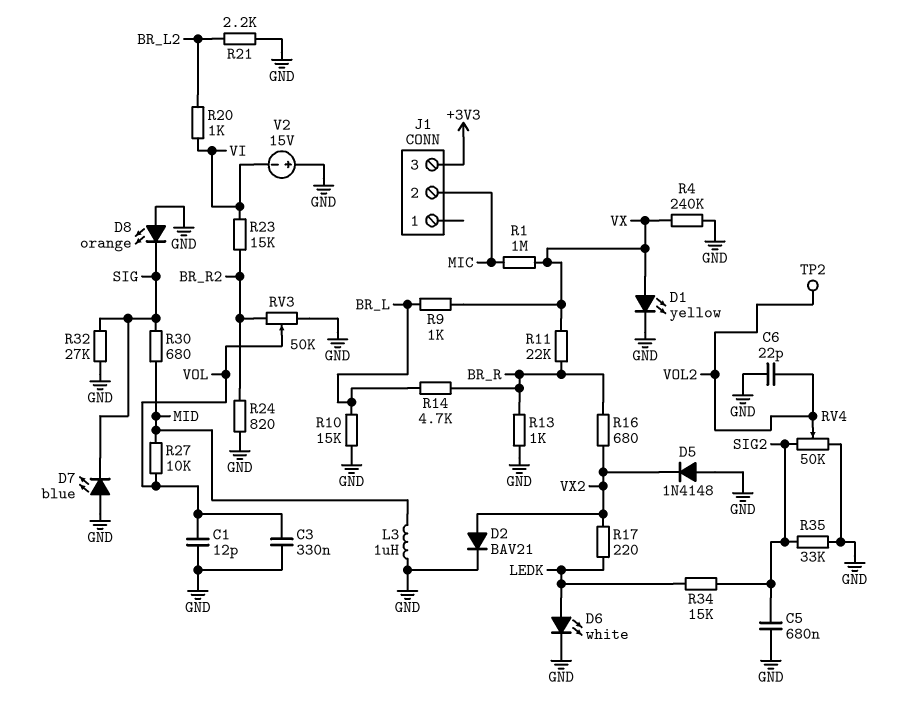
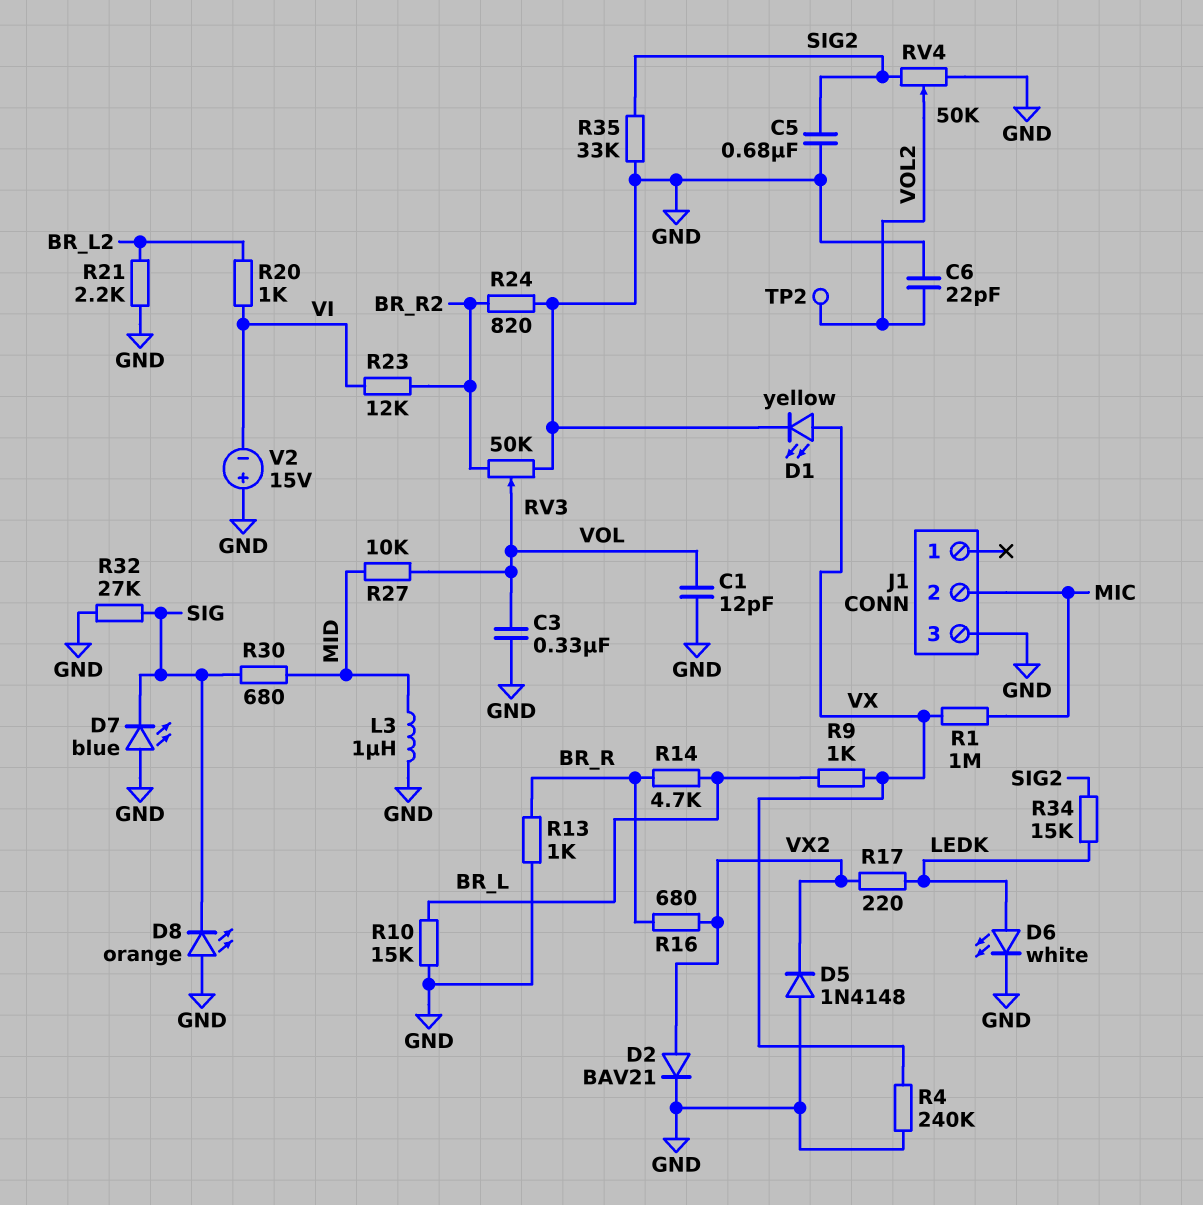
J1 pin 3: +3V3 -> GND
R11: 22k (BR_R, VX) -> none
R23: 15k (BR_R2, VI) -> 12k (BR_R2, VI)

